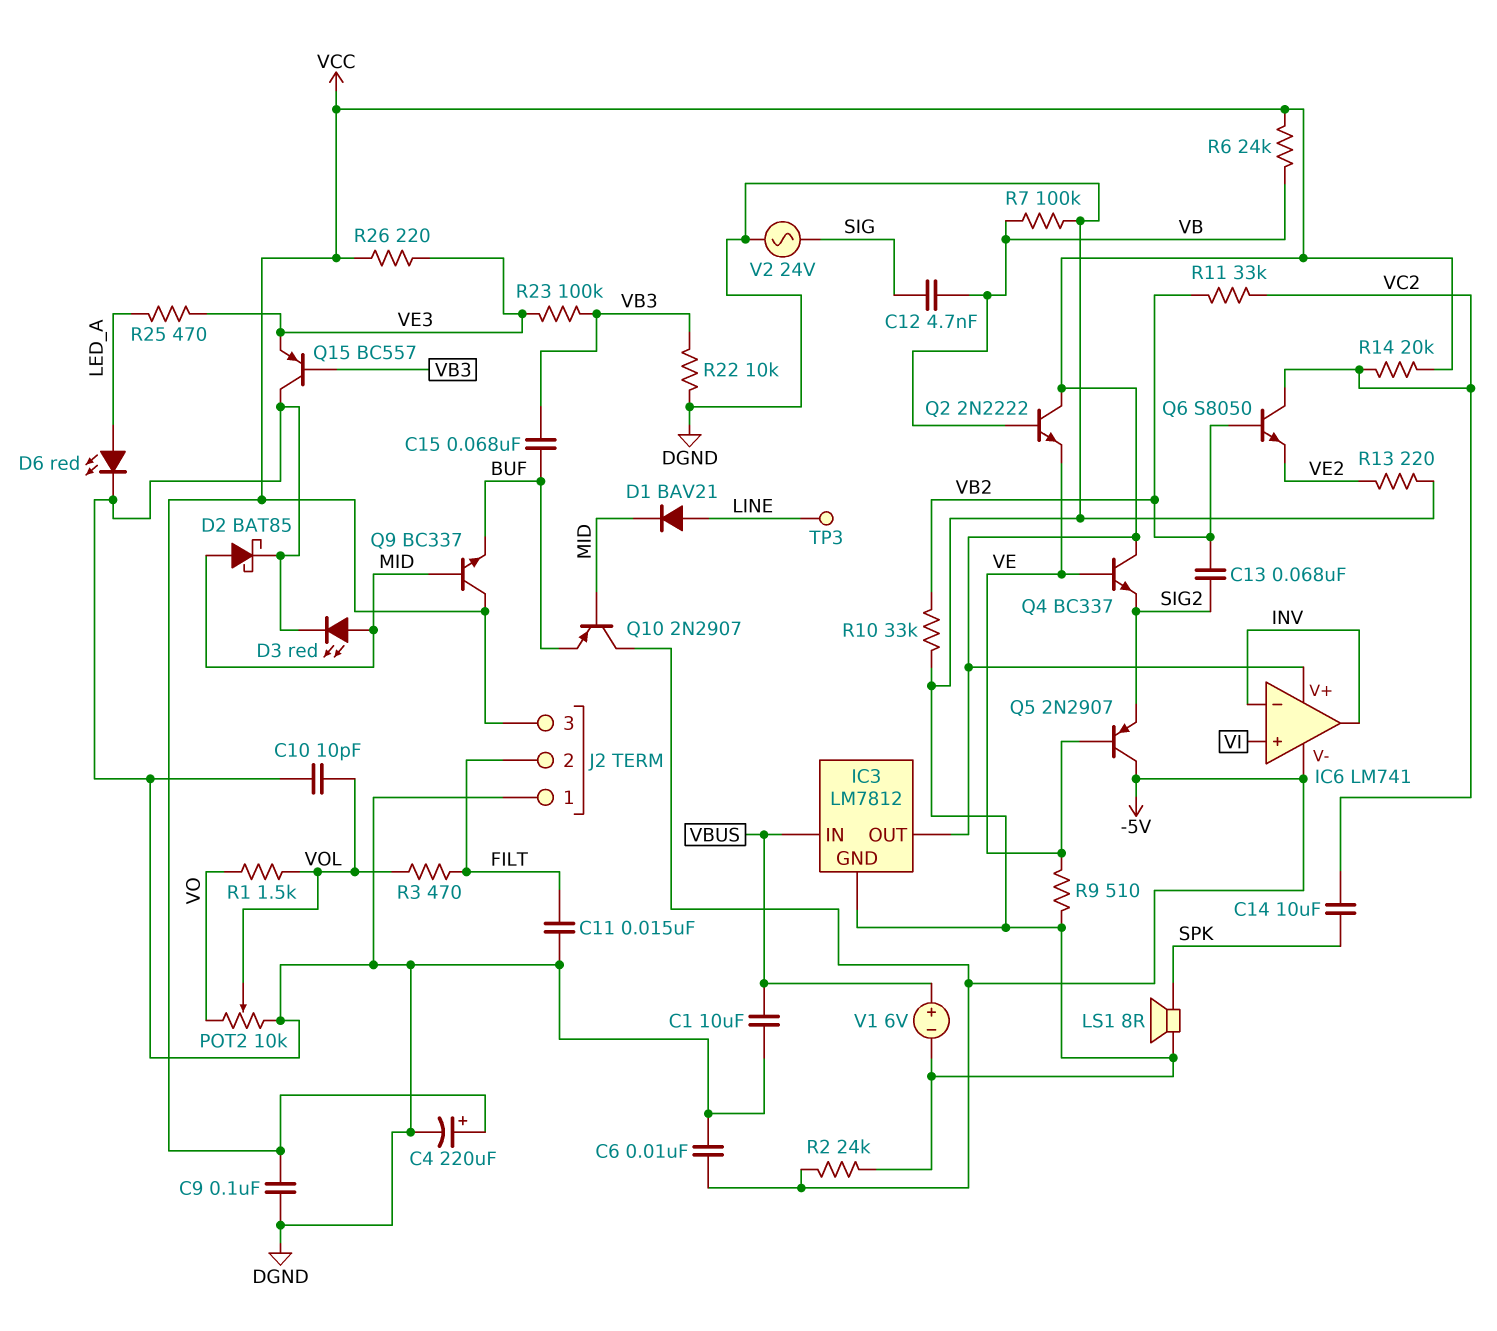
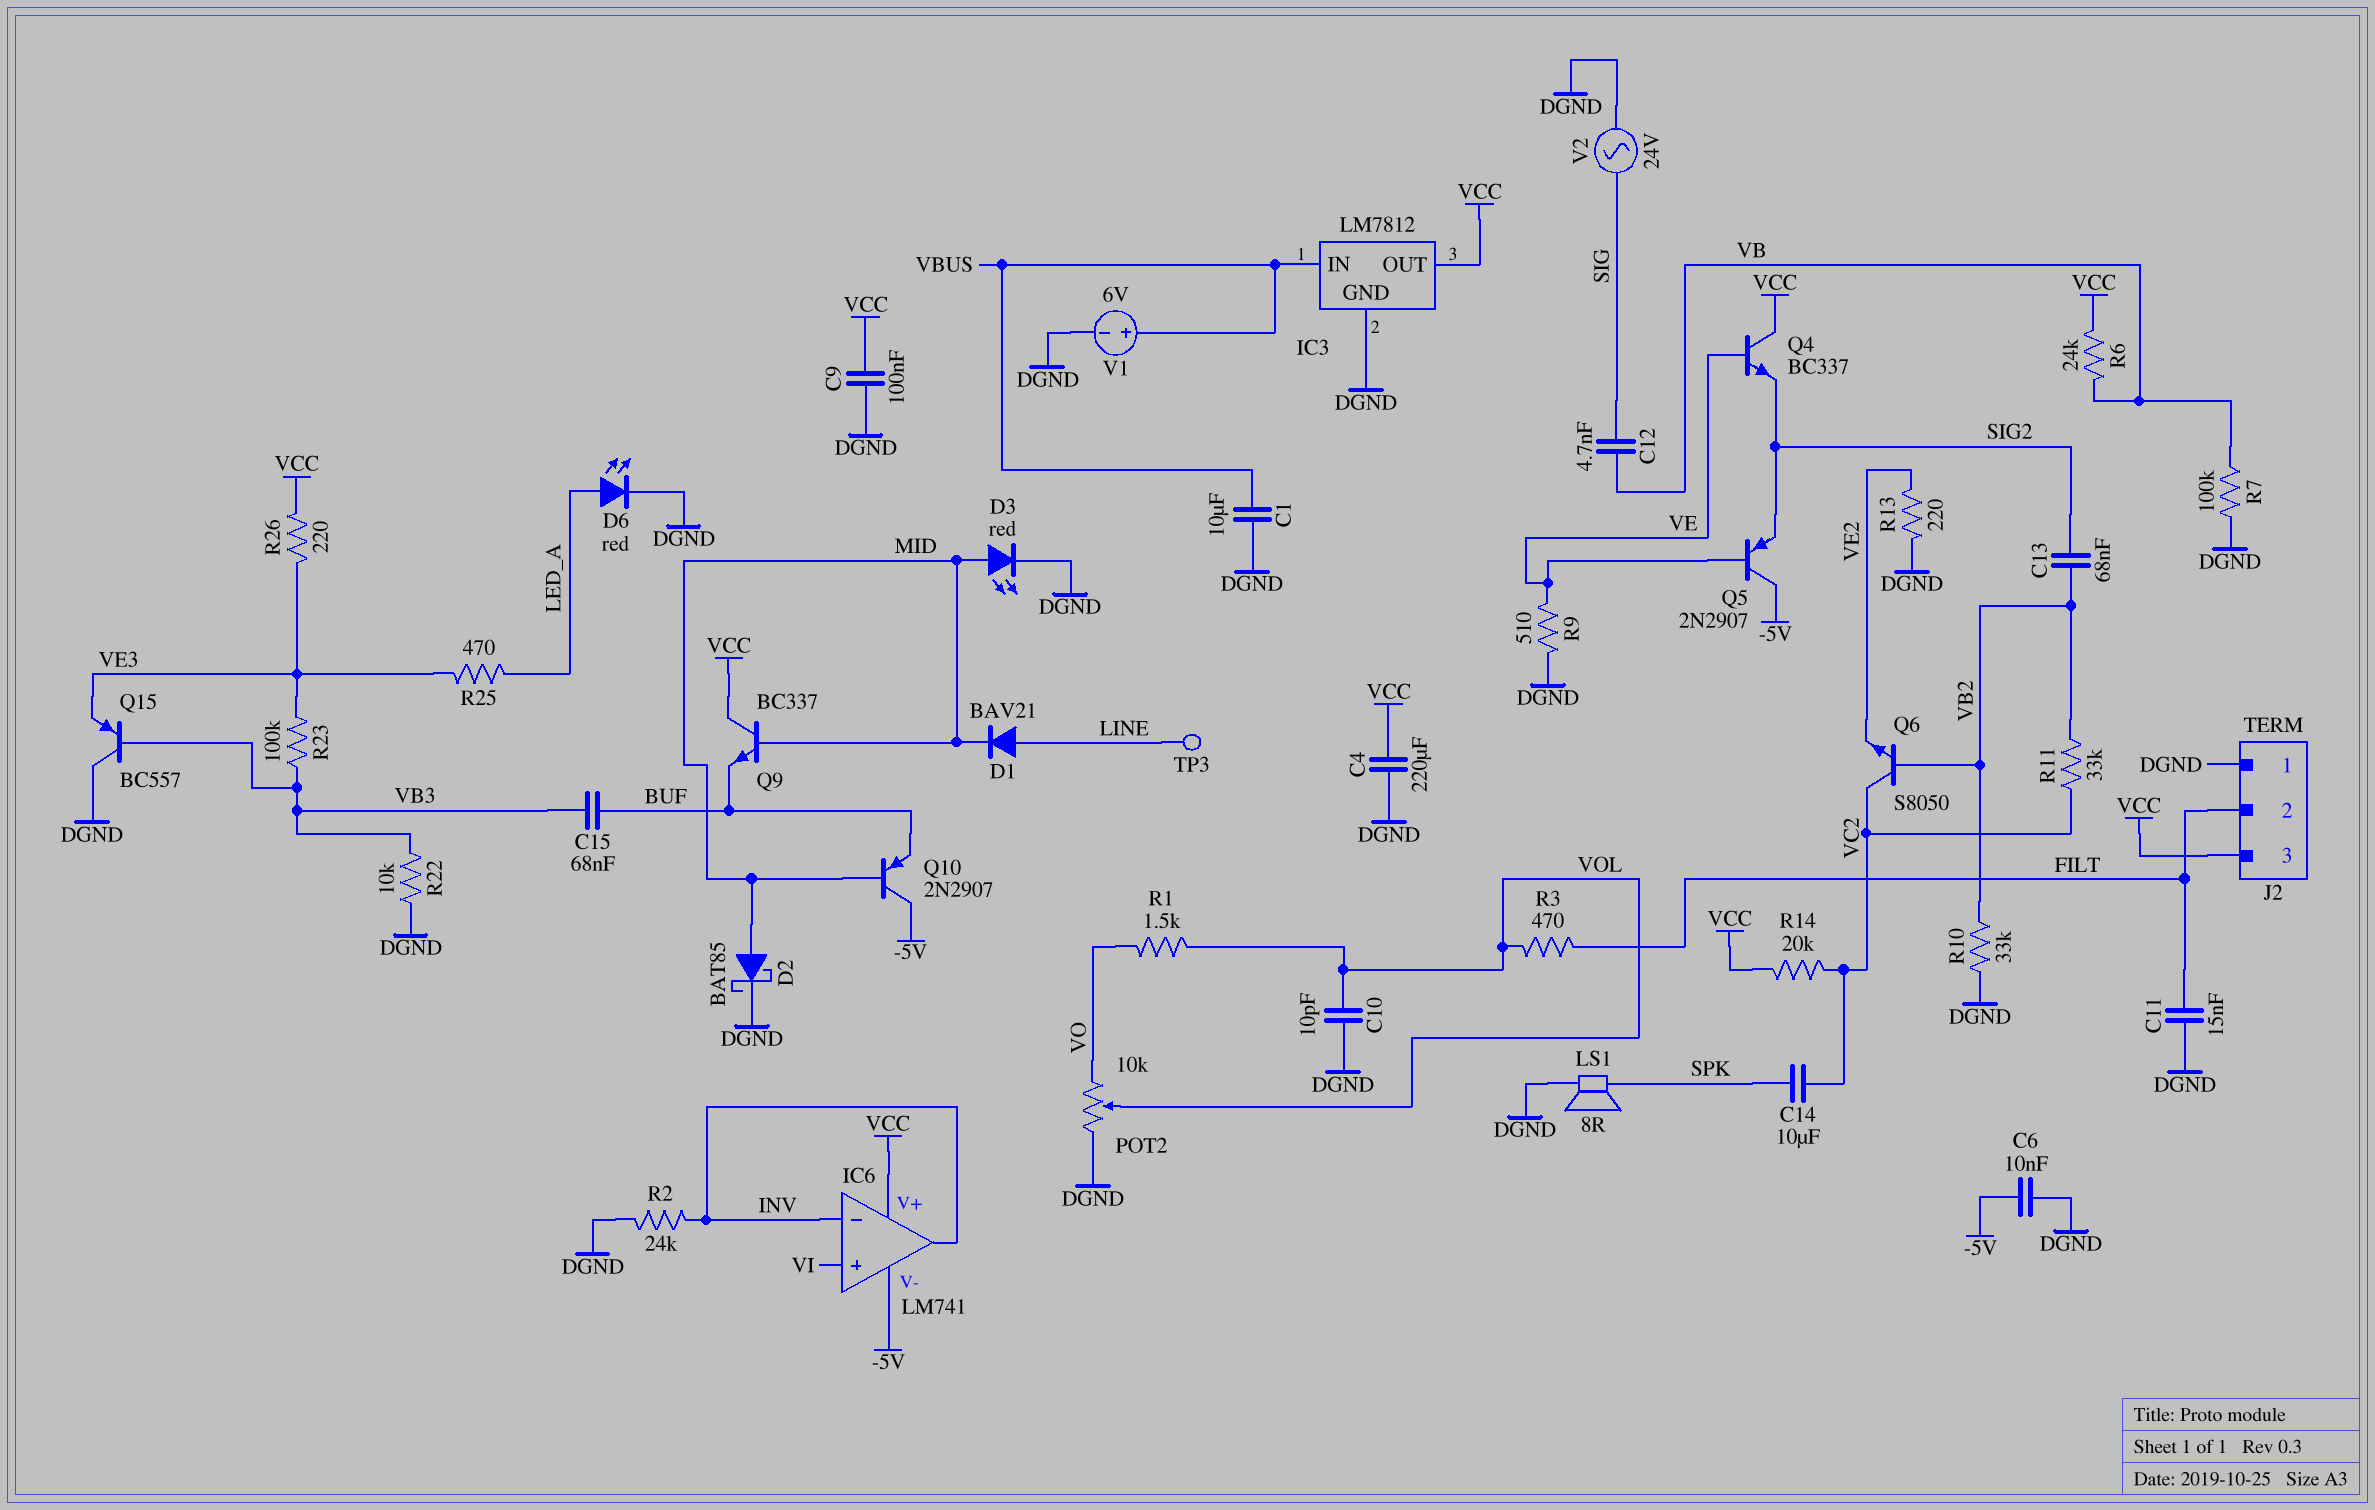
C4: 220uF (plus VCC, minus DGND) -> 220uF (DGND, VCC)
Q2: NPN 2N2222 (B VB, C VCC, E VE) -> none
R2: 24k (-5V, DGND) -> 24k (DGND, INV)

